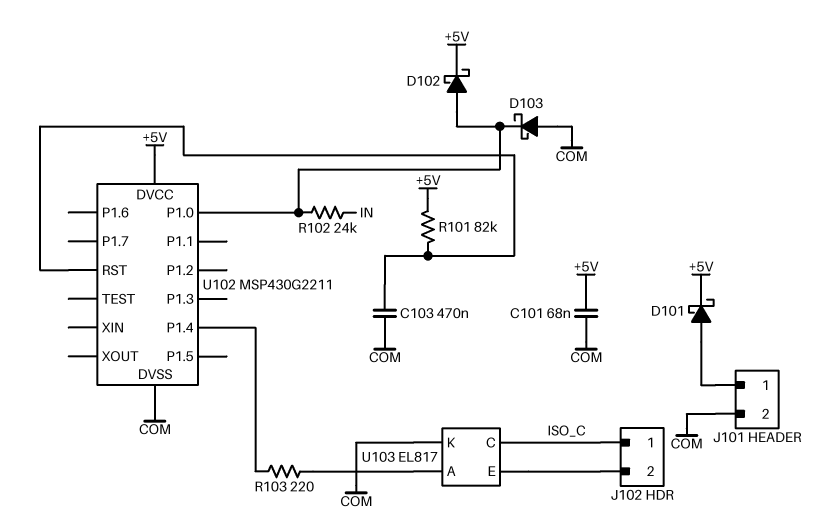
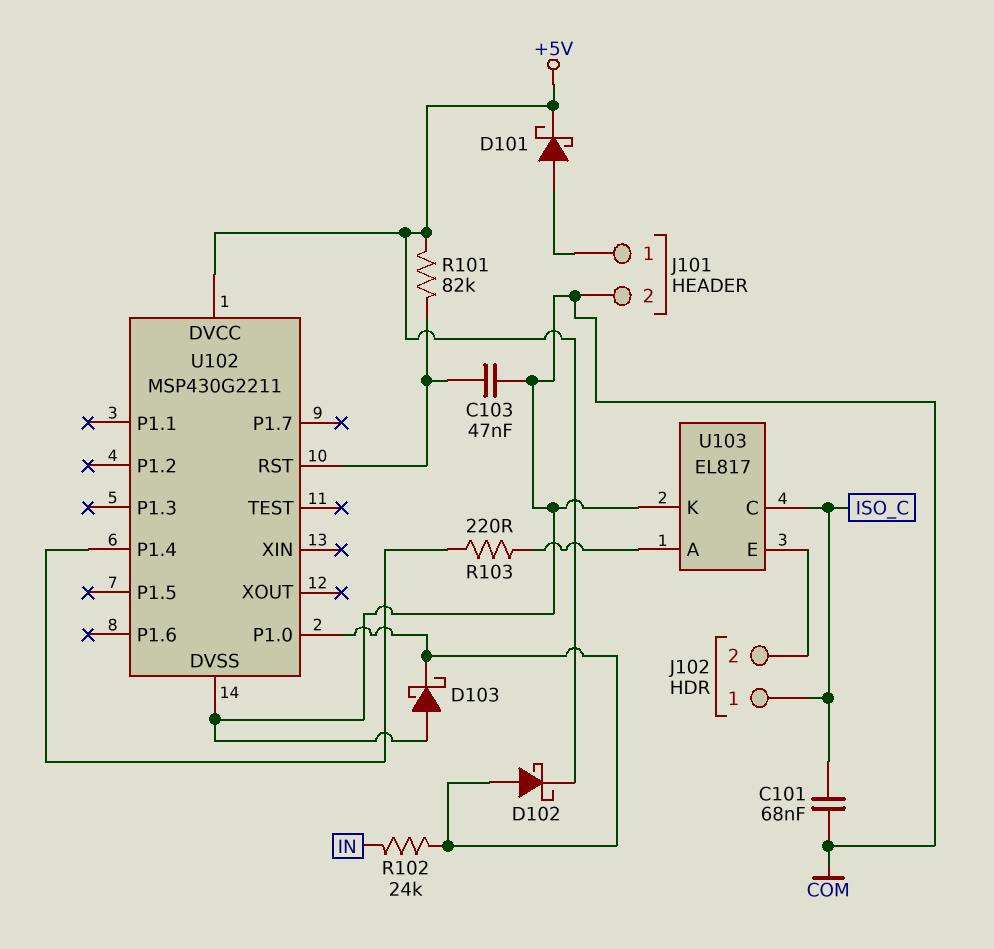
C101: 68nF (+5V, COM) -> 68nF (COM, ISO_C)
C103: 470nF (COM, U102/RST) -> 47nF (COM, U102/RST)

